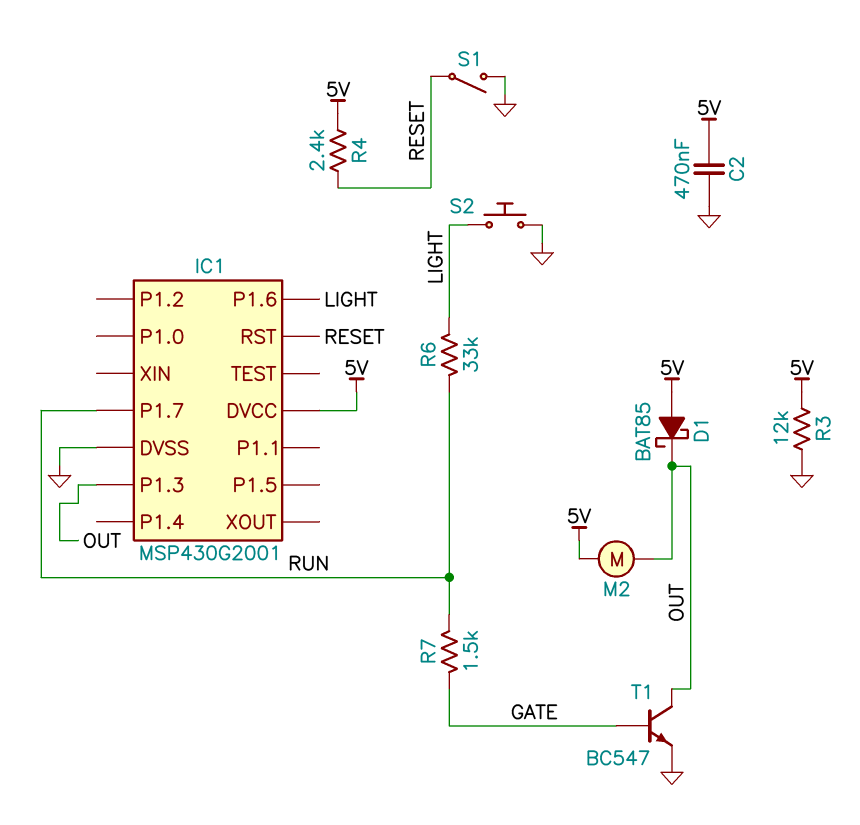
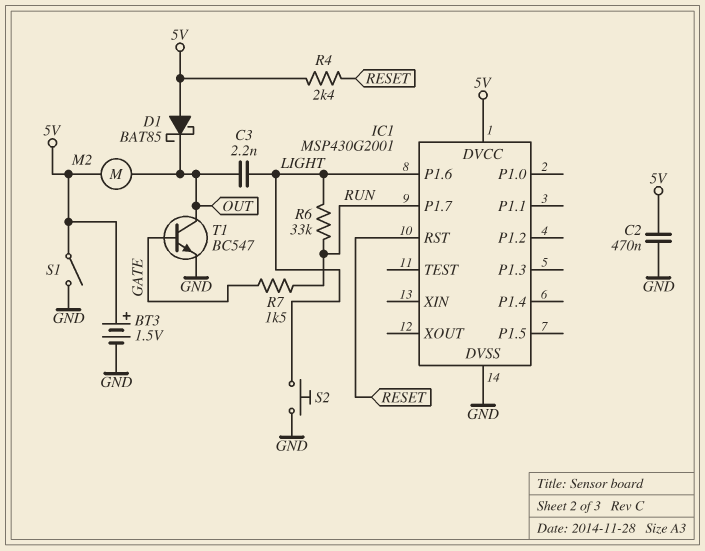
BT3: none -> 1.5V (plus 5V, minus GND)
C3: none -> 2.2nF (LIGHT, OUT)
IC1 pin P1.3: OUT -> none
R3: 12k (5V, GND) -> none
S1: switch (GND, RESET) -> switch (5V, GND)

